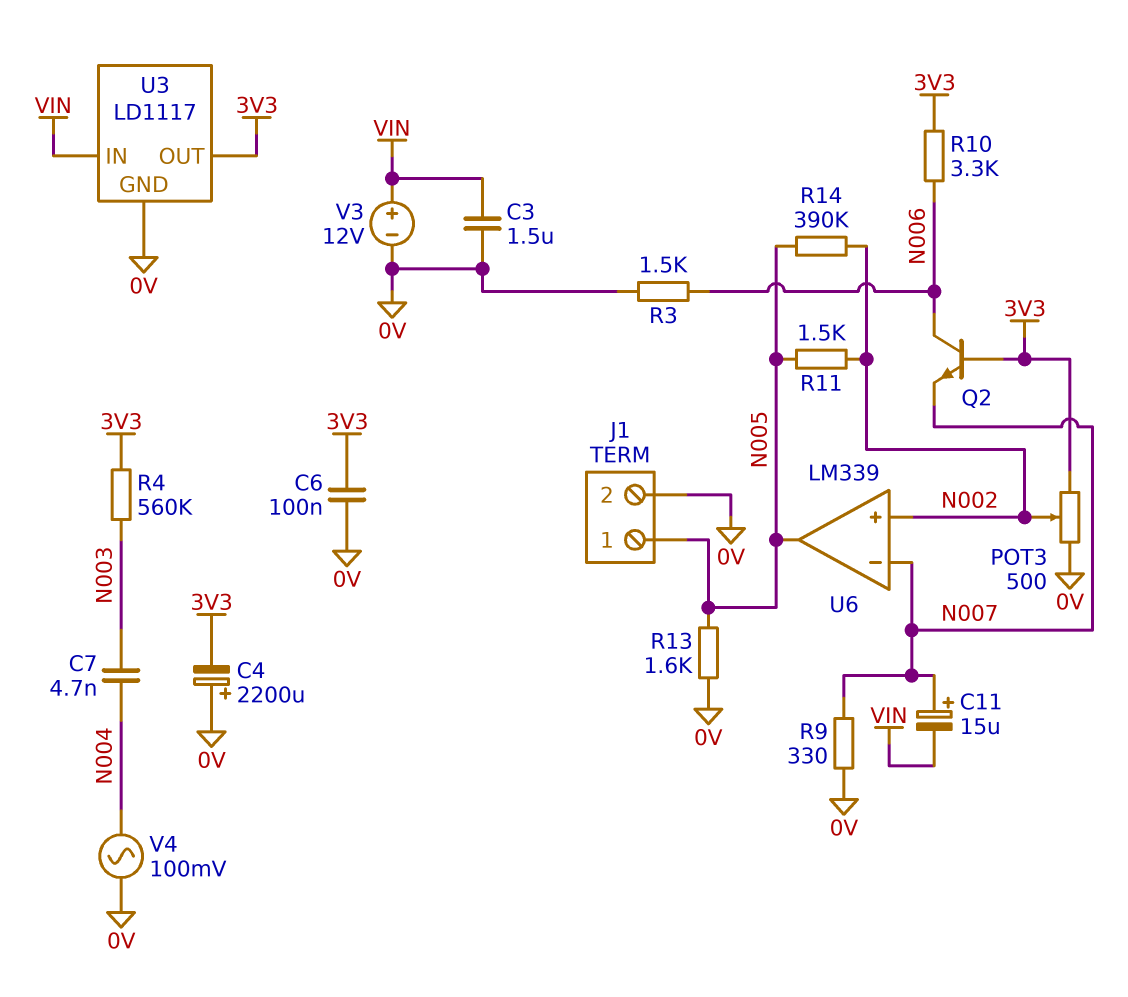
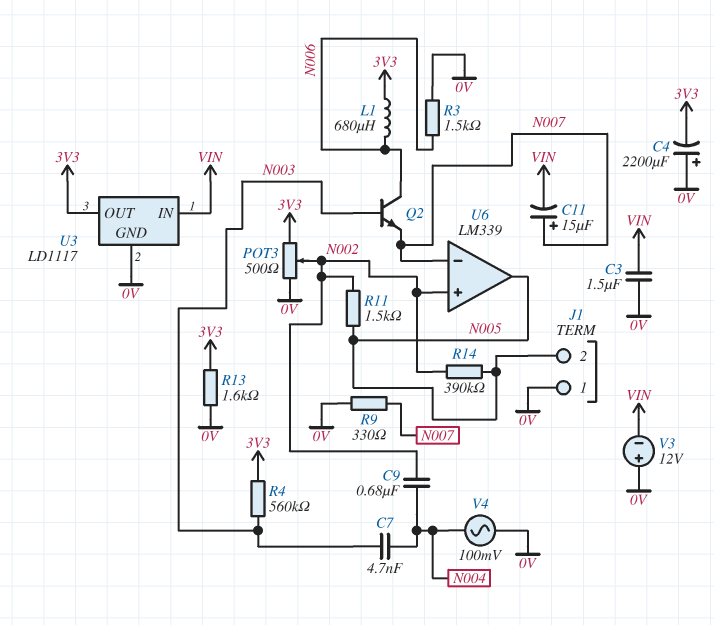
C6: 100nF (0V, 3V3) -> none
C9: none -> 680nF (N002, N004)
J1 pin 1: N005 -> 0V
J1 pin 2: 0V -> N005
L1: none -> 680uH (3V3, N006)
Q2: NPN (B 3V3, C N006, E N007) -> NPN (B N003, C N006, E N007)
R10: 3.3k (3V3, N006) -> none
R13: 1.6k (0V, N005) -> 1.6k (0V, 3V3)
V3: 12V (plus VIN, minus 0V) -> 12V (plus 0V, minus VIN)

